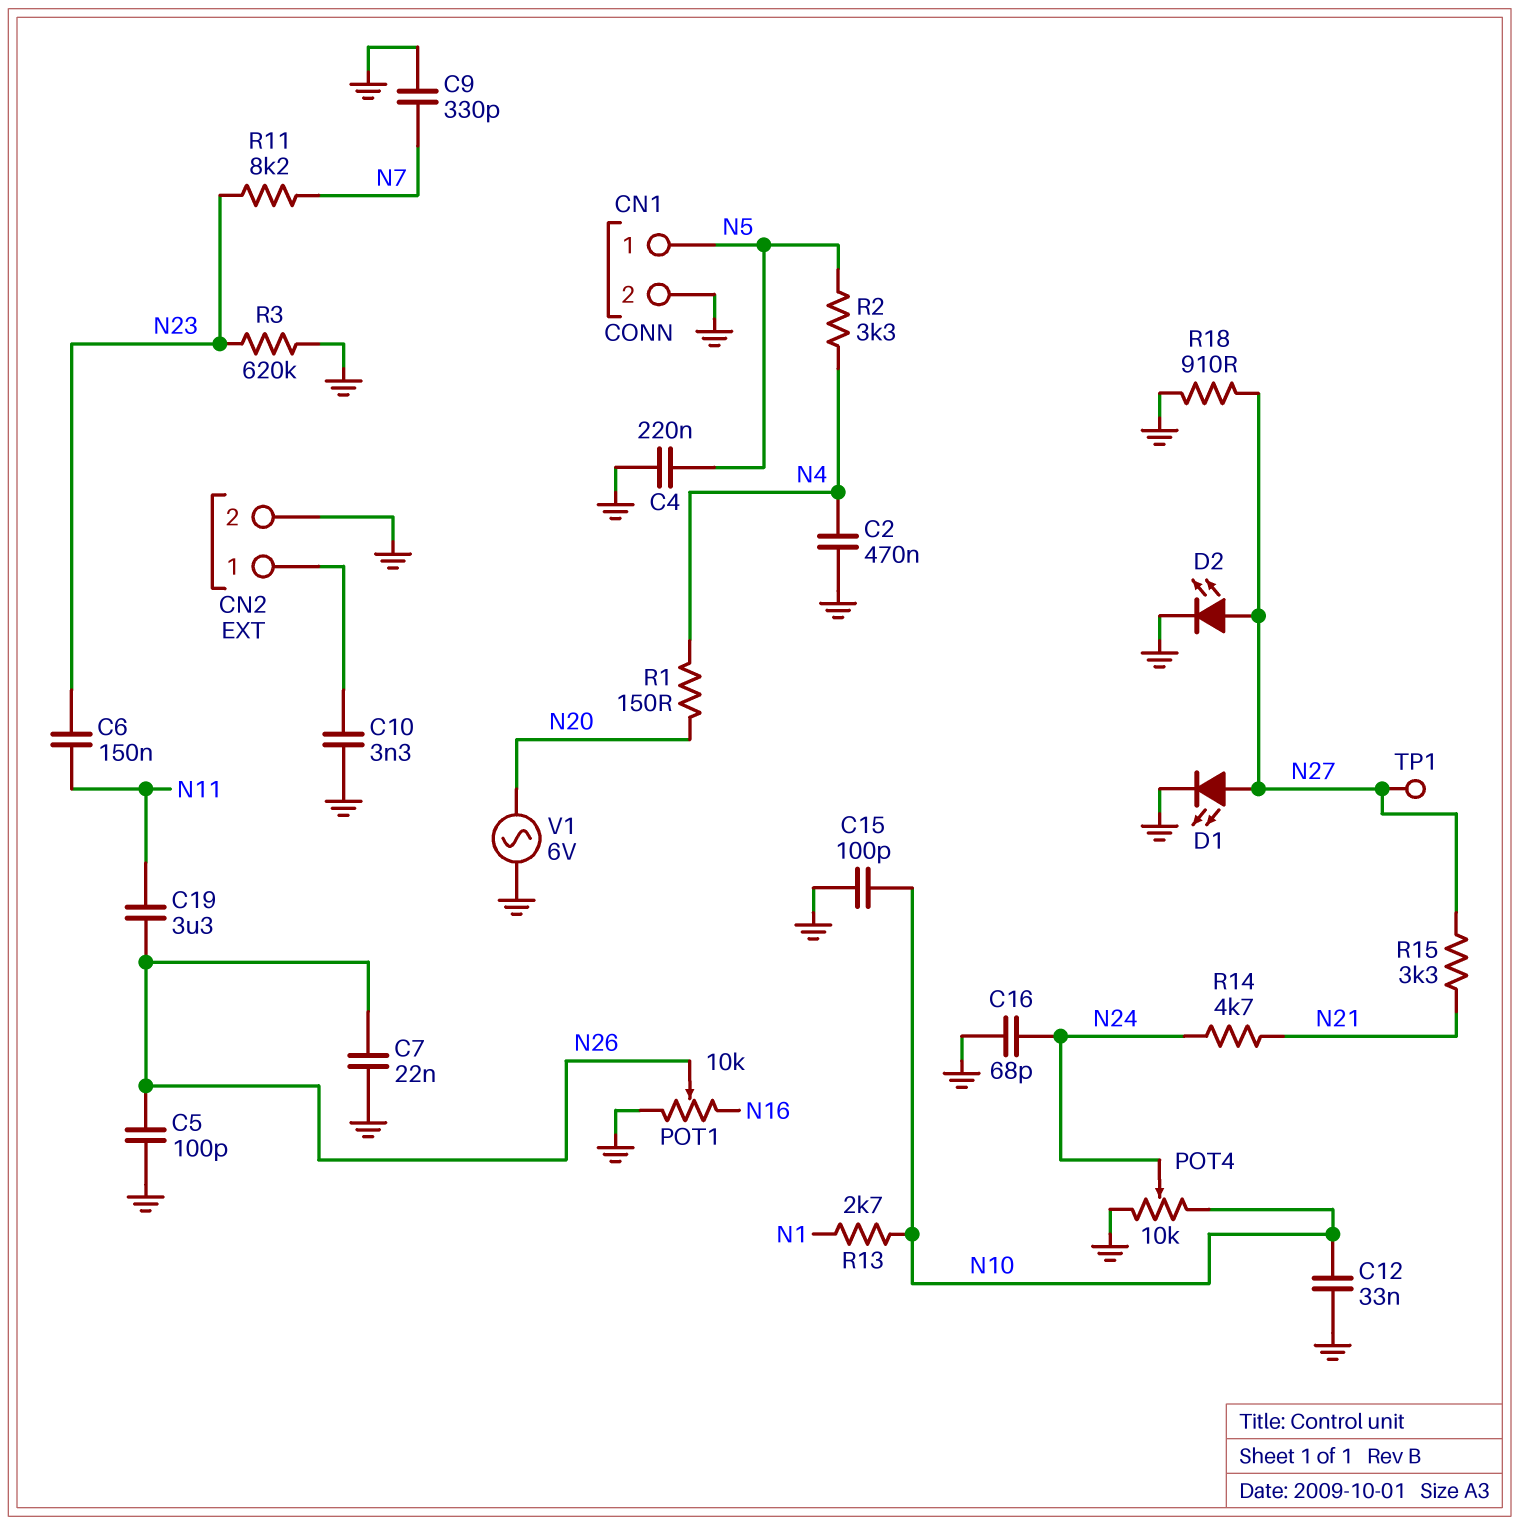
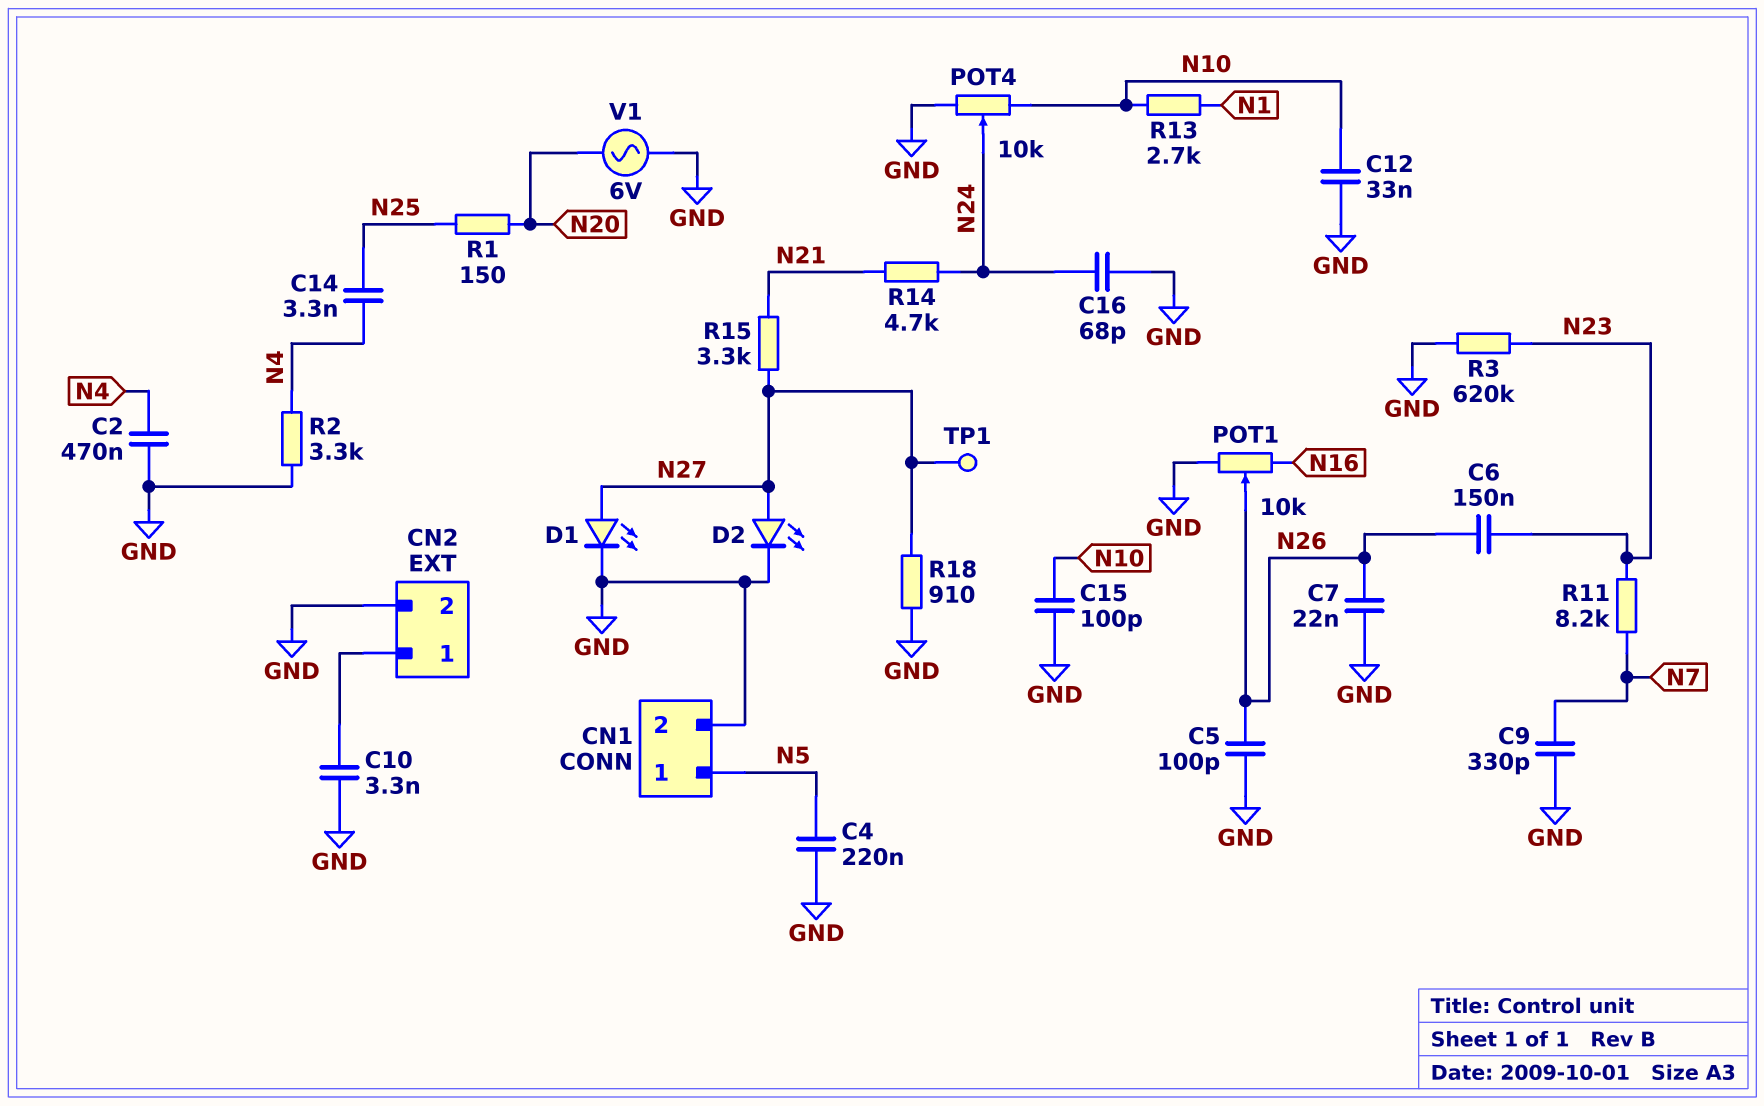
C6: 150nF (N11, N23) -> 150nF (N23, N26)
C14: none -> 3.3nF (N4, N25)
C19: 3.3uF (N11, N26) -> none
R1: 150 (N4, N20) -> 150 (N20, N25)
R2: 3.3k (N4, N5) -> 3.3k (GND, N4)

